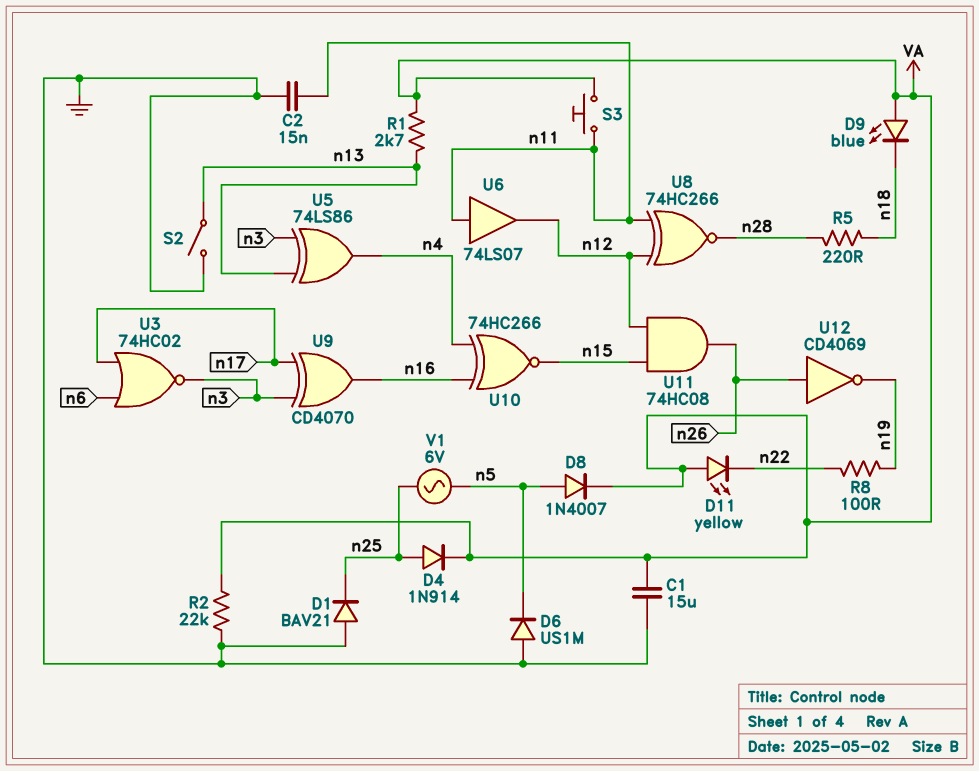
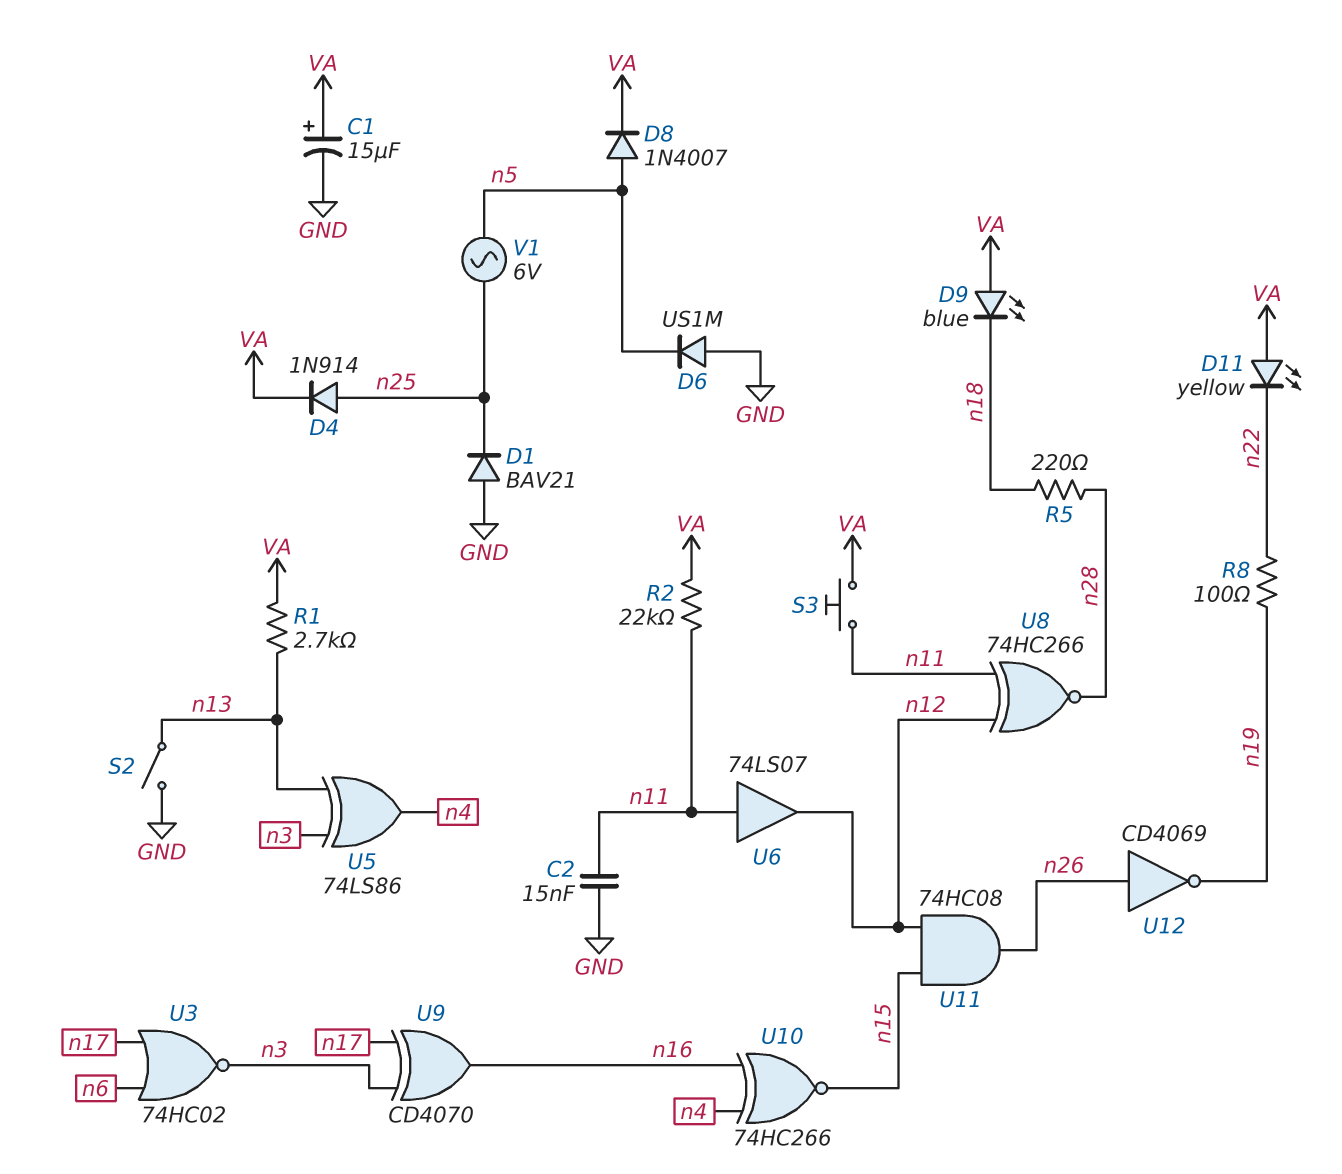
C1: 15uF (GND, VA) -> 15uF (plus VA, minus GND)
R2: 22k (GND, VA) -> 22k (VA, n11)

